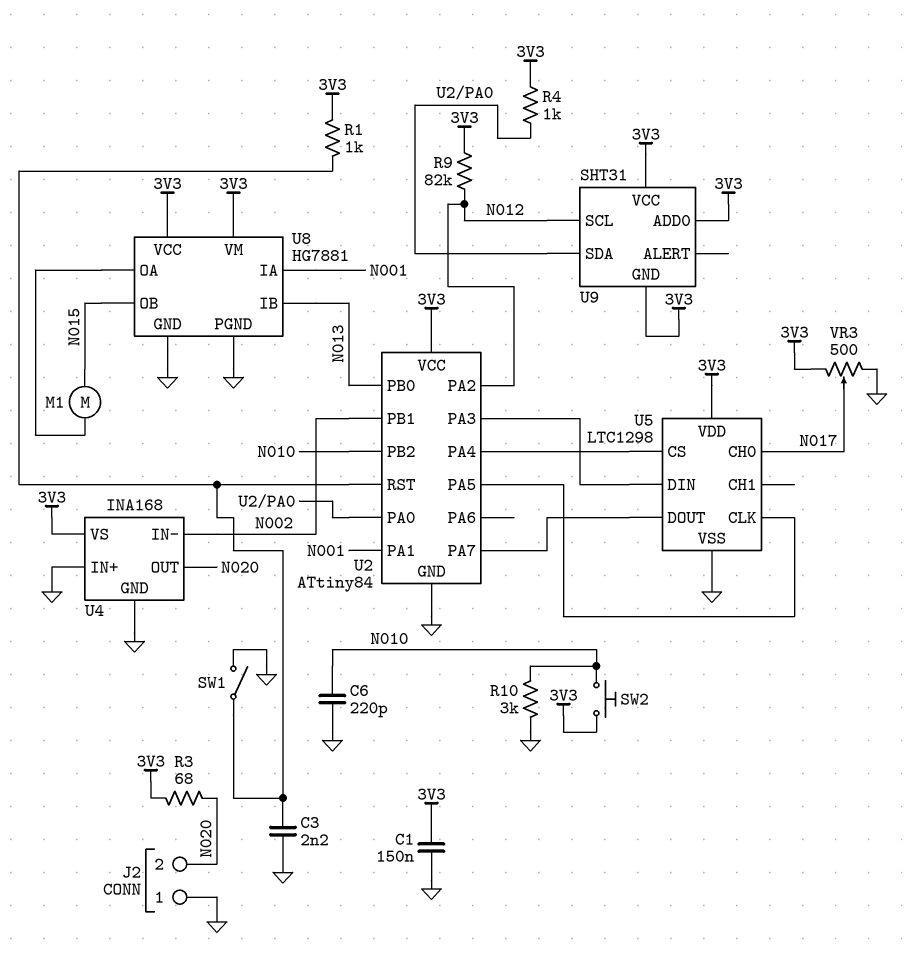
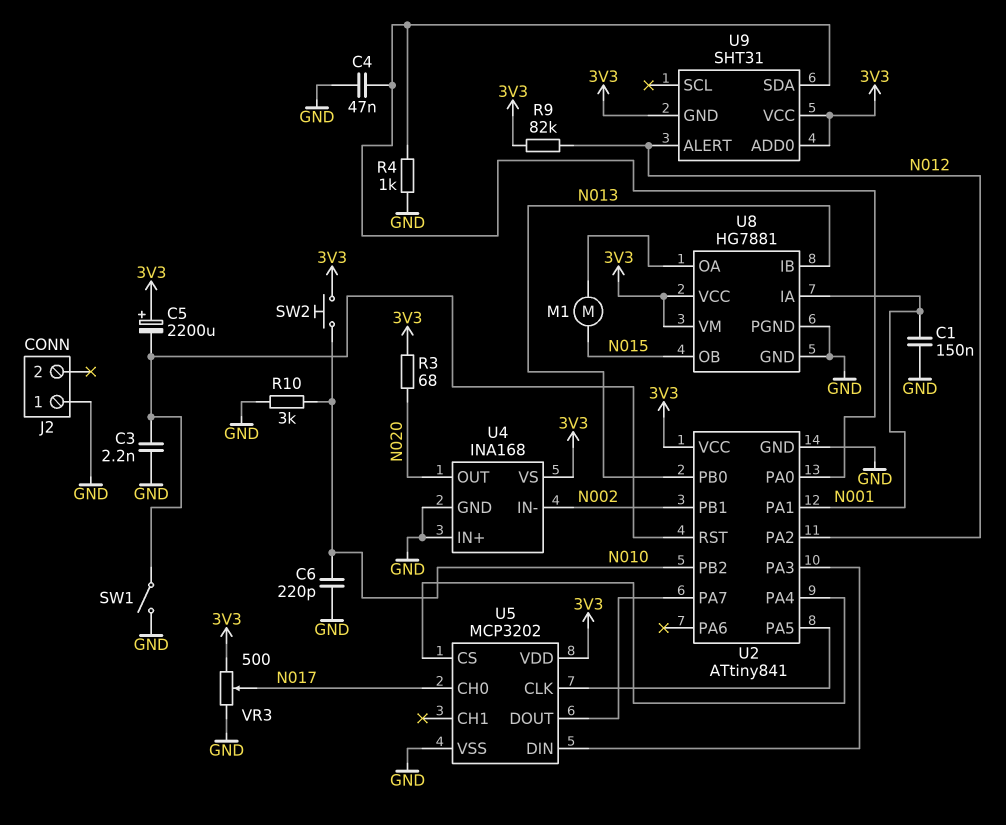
C1: 150nF (3V3, GND) -> 150nF (GND, N001)
C4: none -> 47nF (GND, U2/PA0)
C5: none -> 2200uF (plus 3V3, minus U2/RST)
J2 pin 2: N020 -> none
R1: 1k (3V3, U2/RST) -> none
R4: 1k (3V3, U2/PA0) -> 1k (GND, U2/PA0)
U2: ATtiny84 -> ATtiny841
U5: LTC1298 -> MCP3202
U9 pin ALERT: none -> N012
U9 pin SCL: N012 -> none

